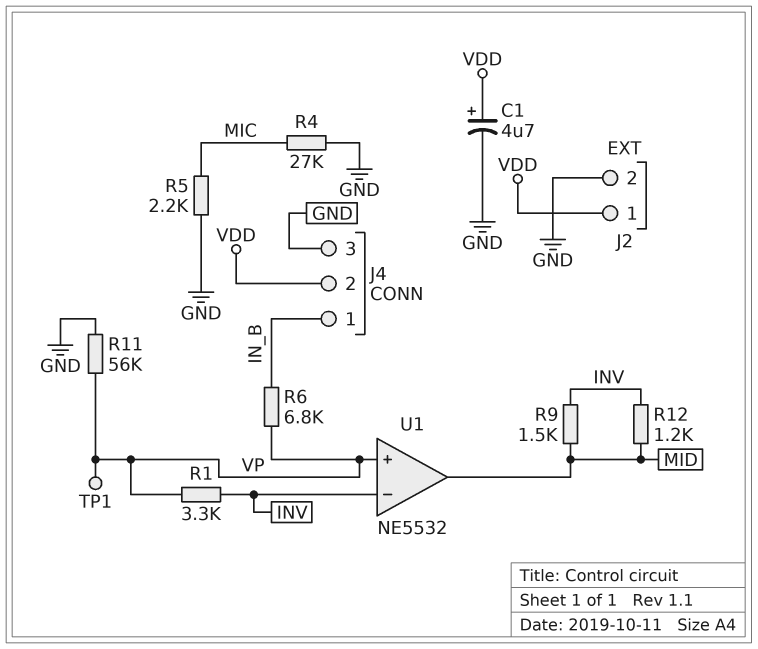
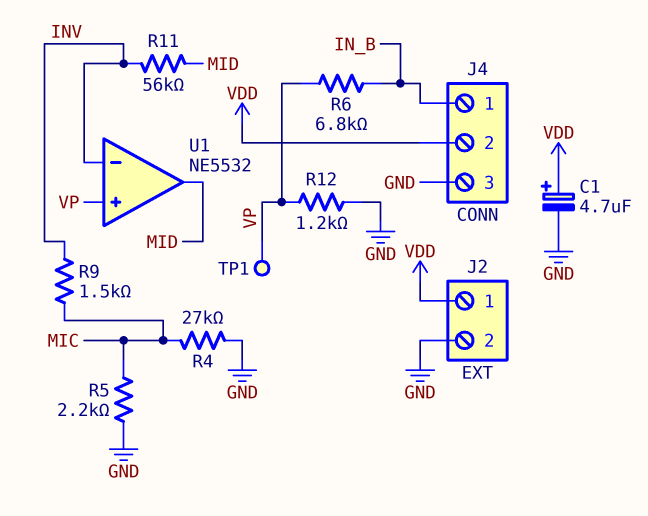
R1: 3.3k (INV, VP) -> none
R9: 1.5k (INV, MID) -> 1.5k (INV, MIC)
R11: 56k (GND, VP) -> 56k (INV, MID)
R12: 1.2k (INV, MID) -> 1.2k (GND, VP)

